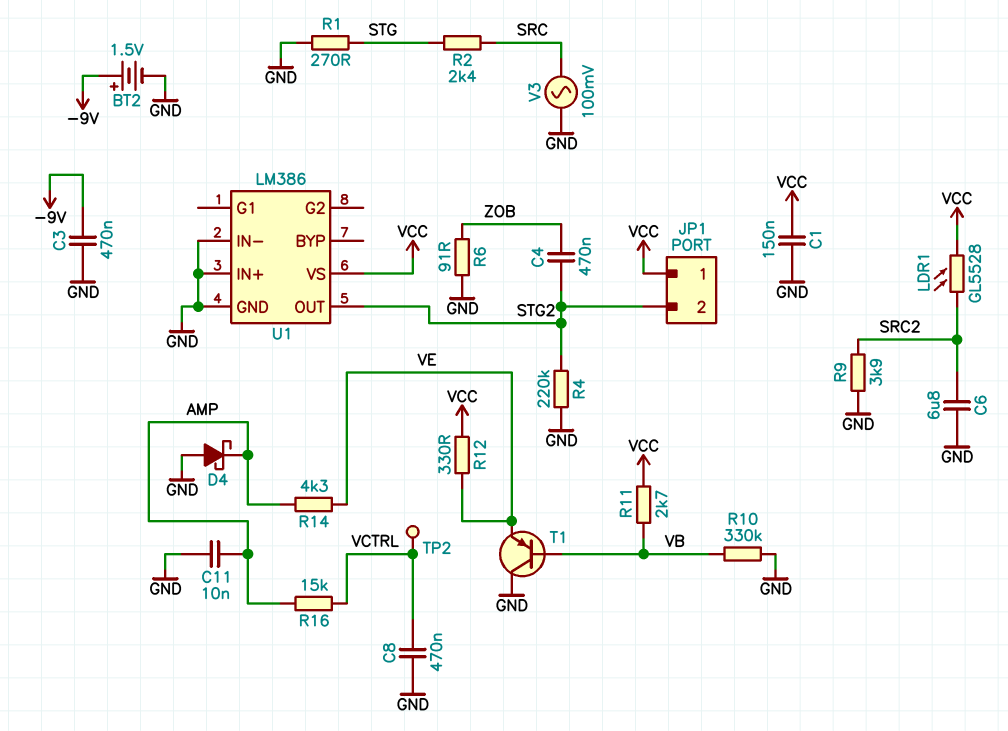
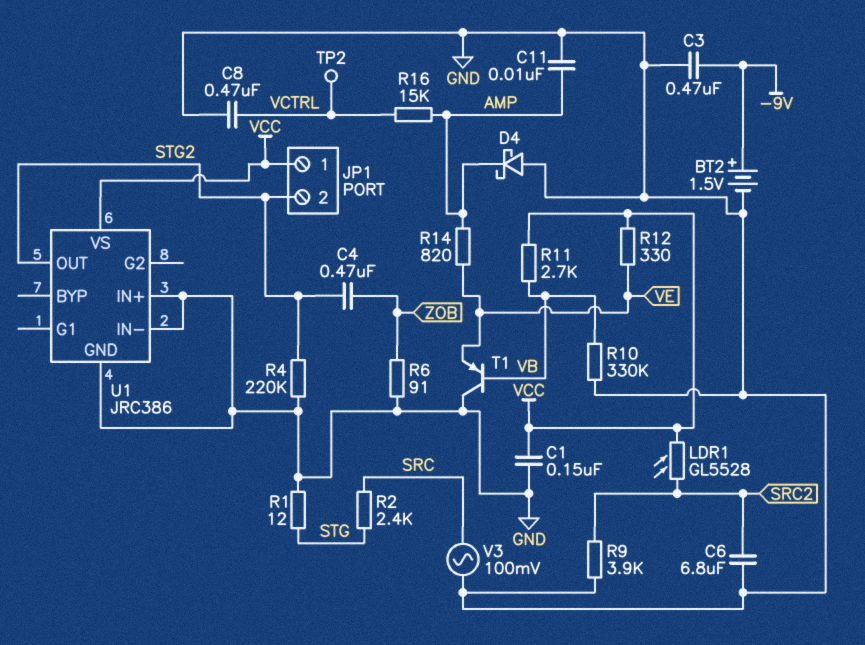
R1: 270 (GND, STG) -> 12 (GND, STG)
R14: 4.3k (AMP, VE) -> 820 (AMP, VE)
U1: LM386 -> JRC386

